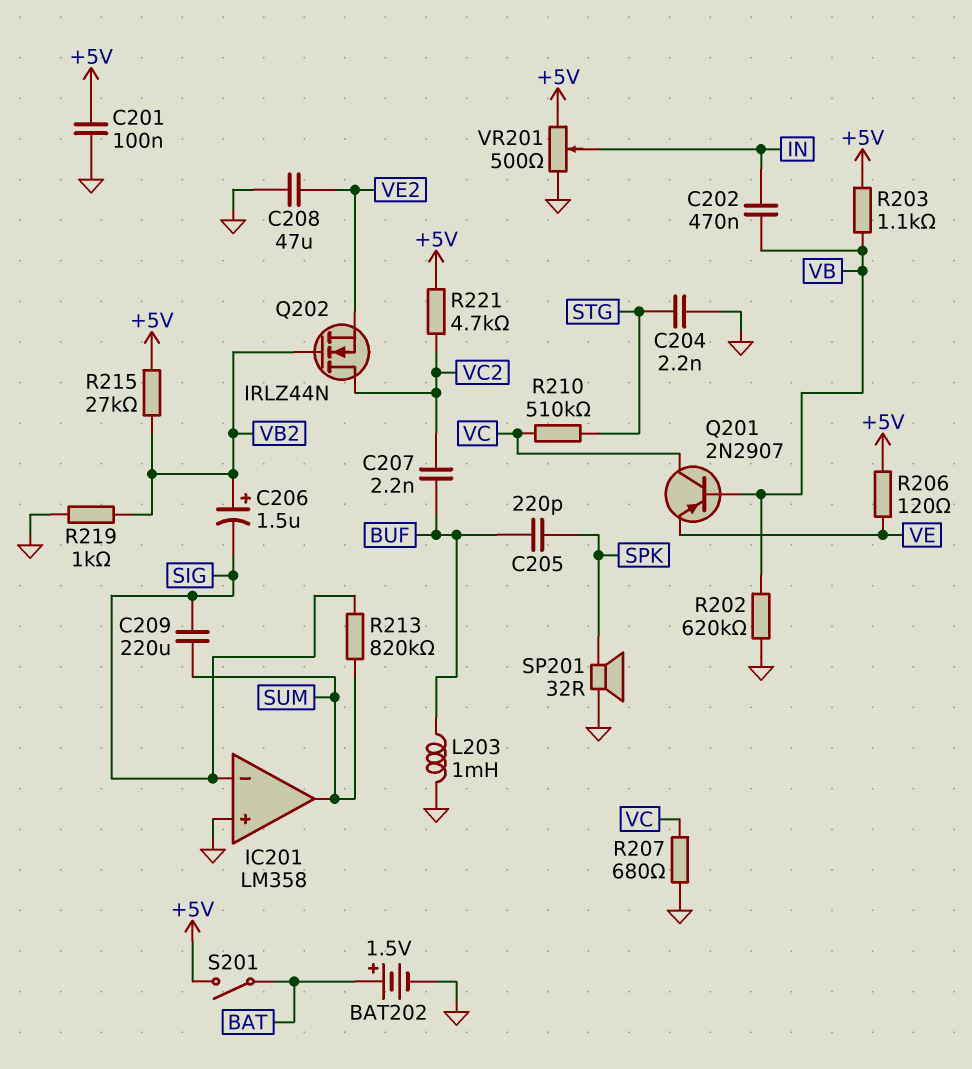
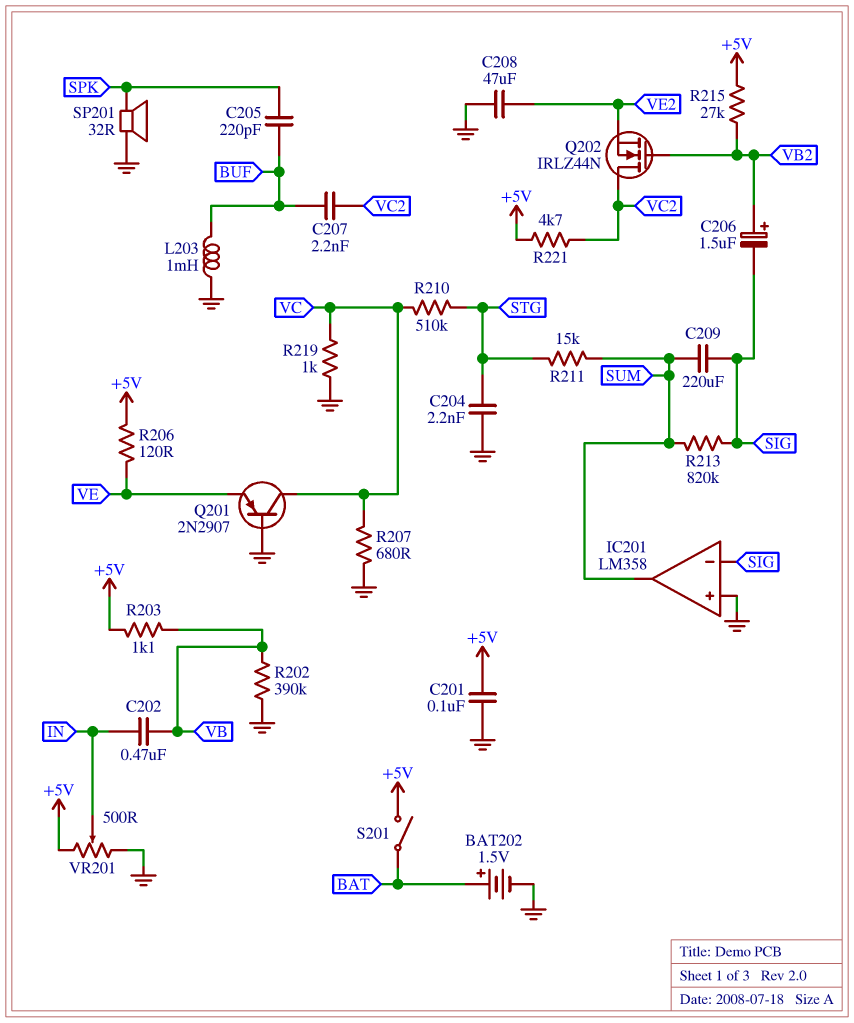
Q201: PNP 2N2907 (B VB, C VC, E VE) -> PNP 2N2907 (B GND, C VC, E VE)
R202: 620k (GND, VB) -> 390k (GND, VB)
R211: none -> 15k (STG, SUM)
R219: 1k (GND, VB2) -> 1k (GND, VC)

